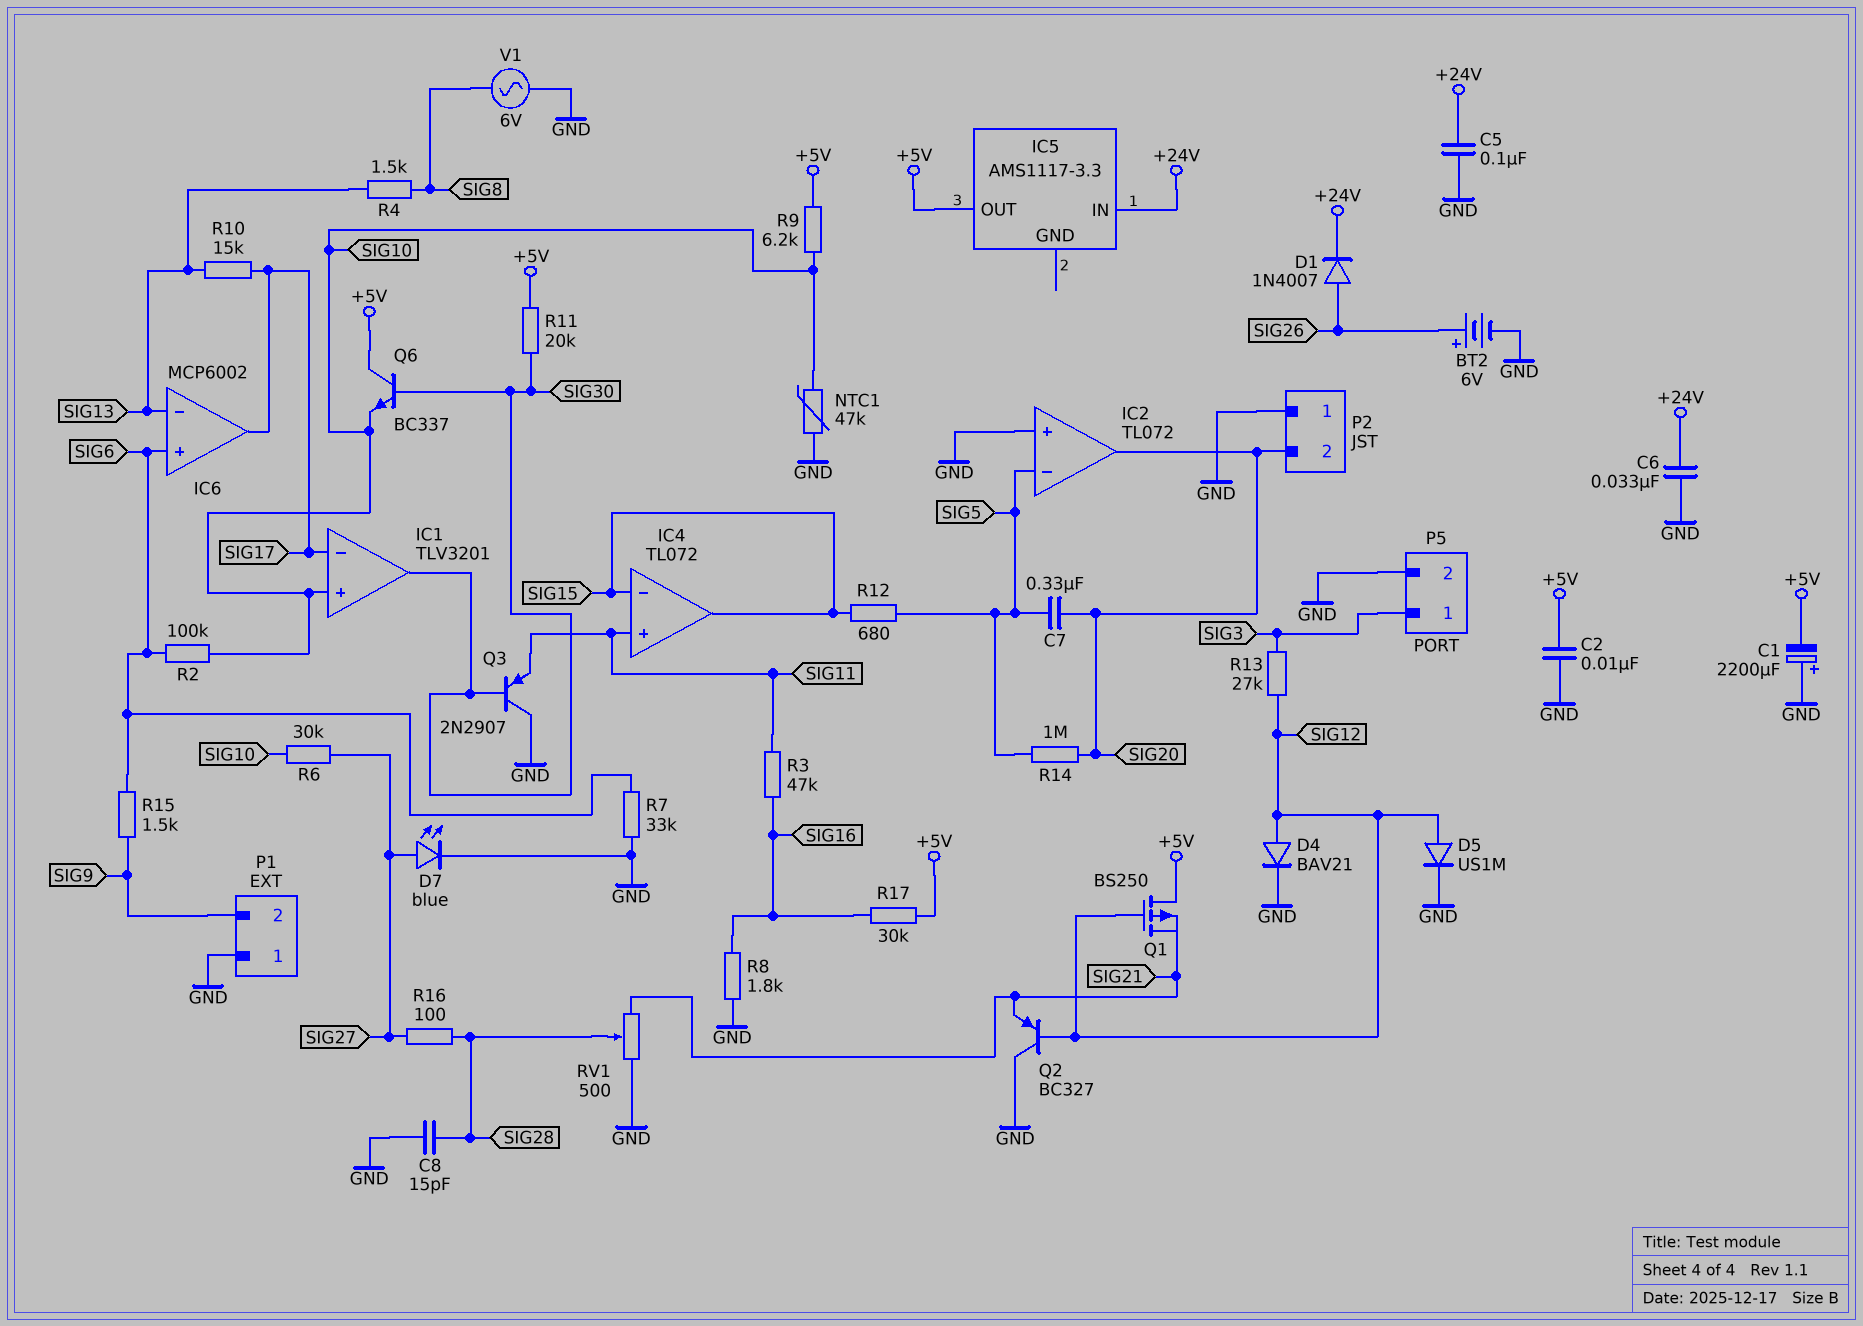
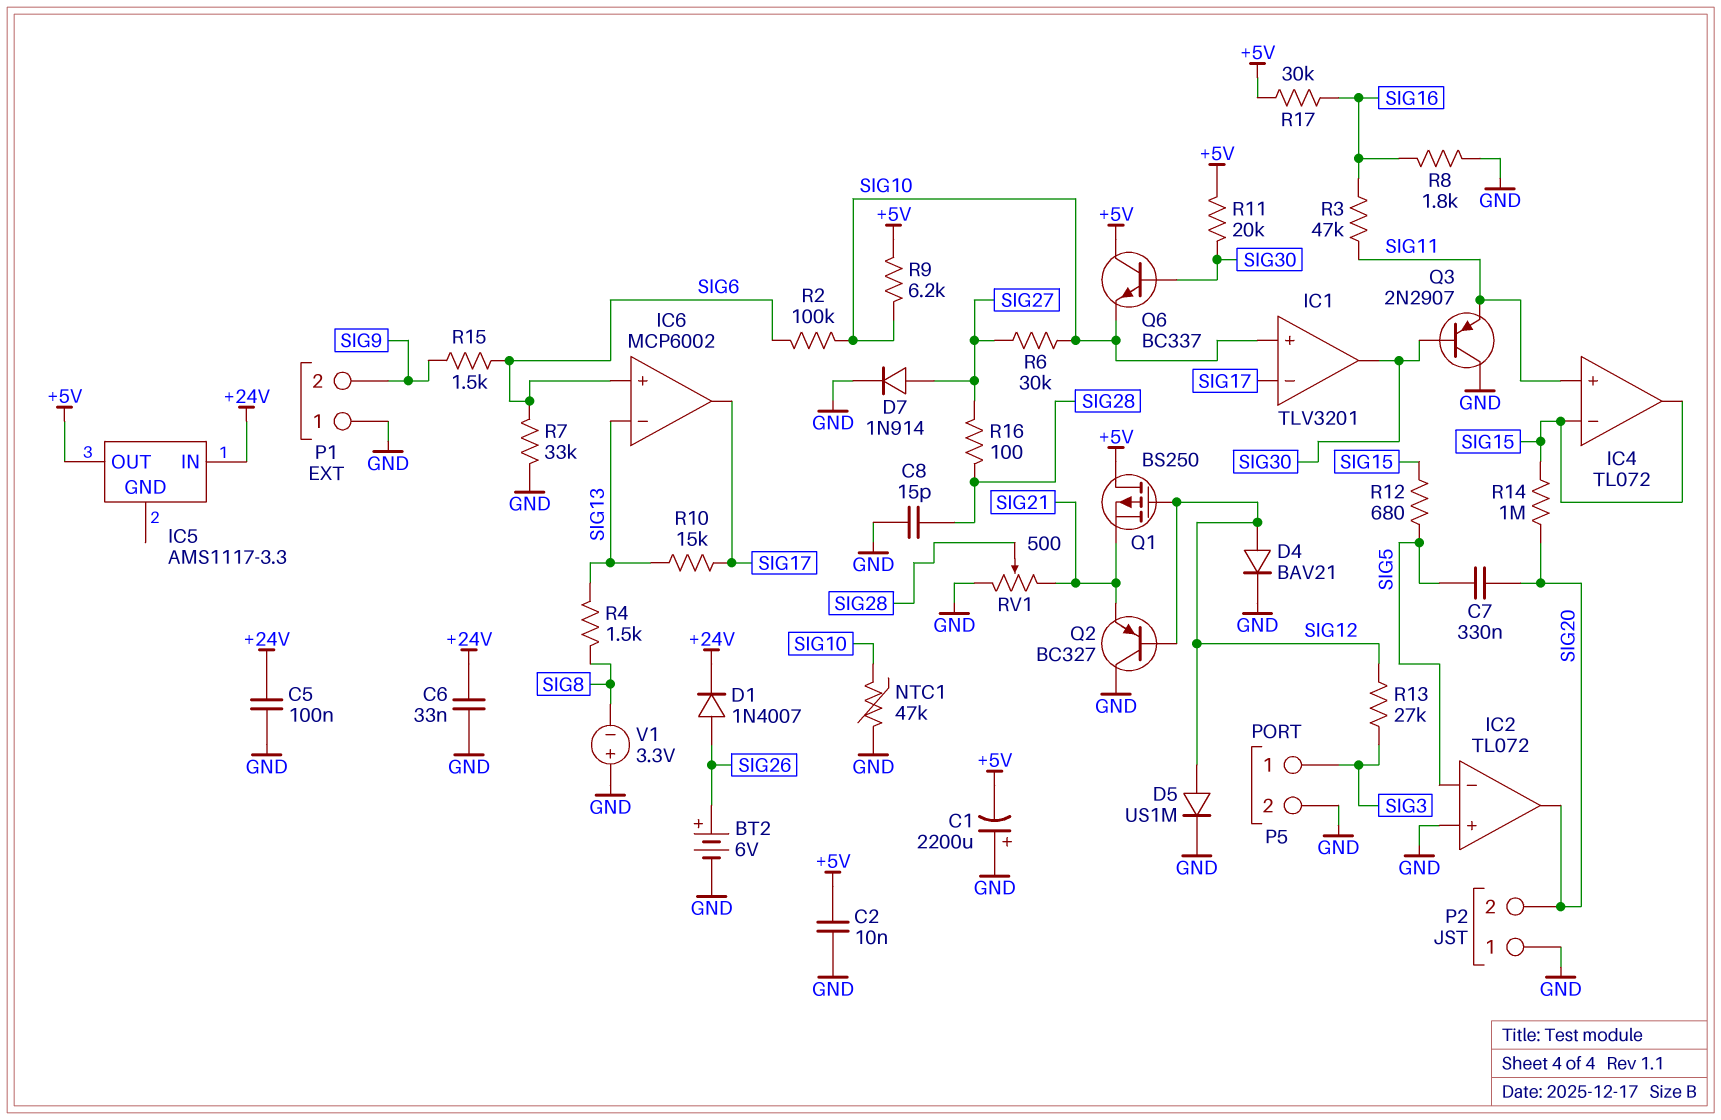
D7: LED blue (A SIG27, K GND) -> diode 1N914 (A SIG27, K GND)
R14: 1M (SIG5, SIG20) -> 1M (SIG15, SIG20)
V1: AC 6V (GND, SIG8) -> 3.3V (plus GND, minus SIG8)

